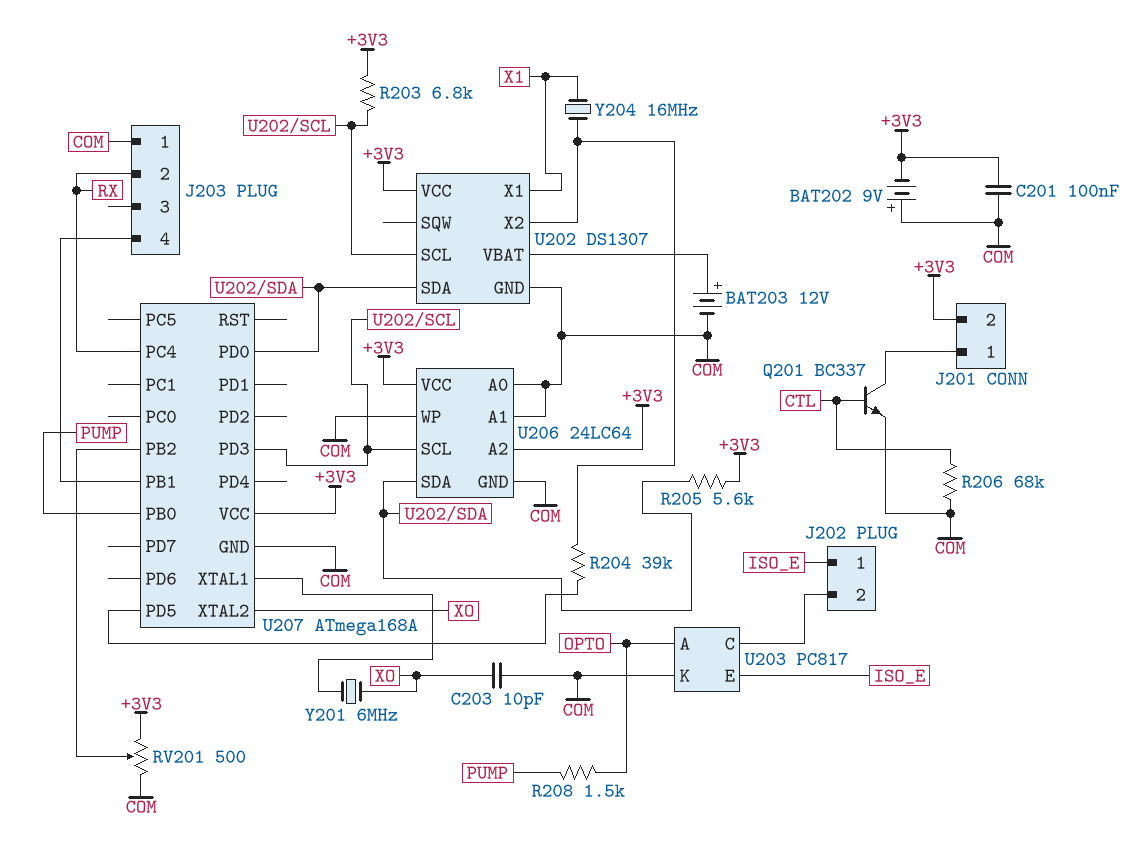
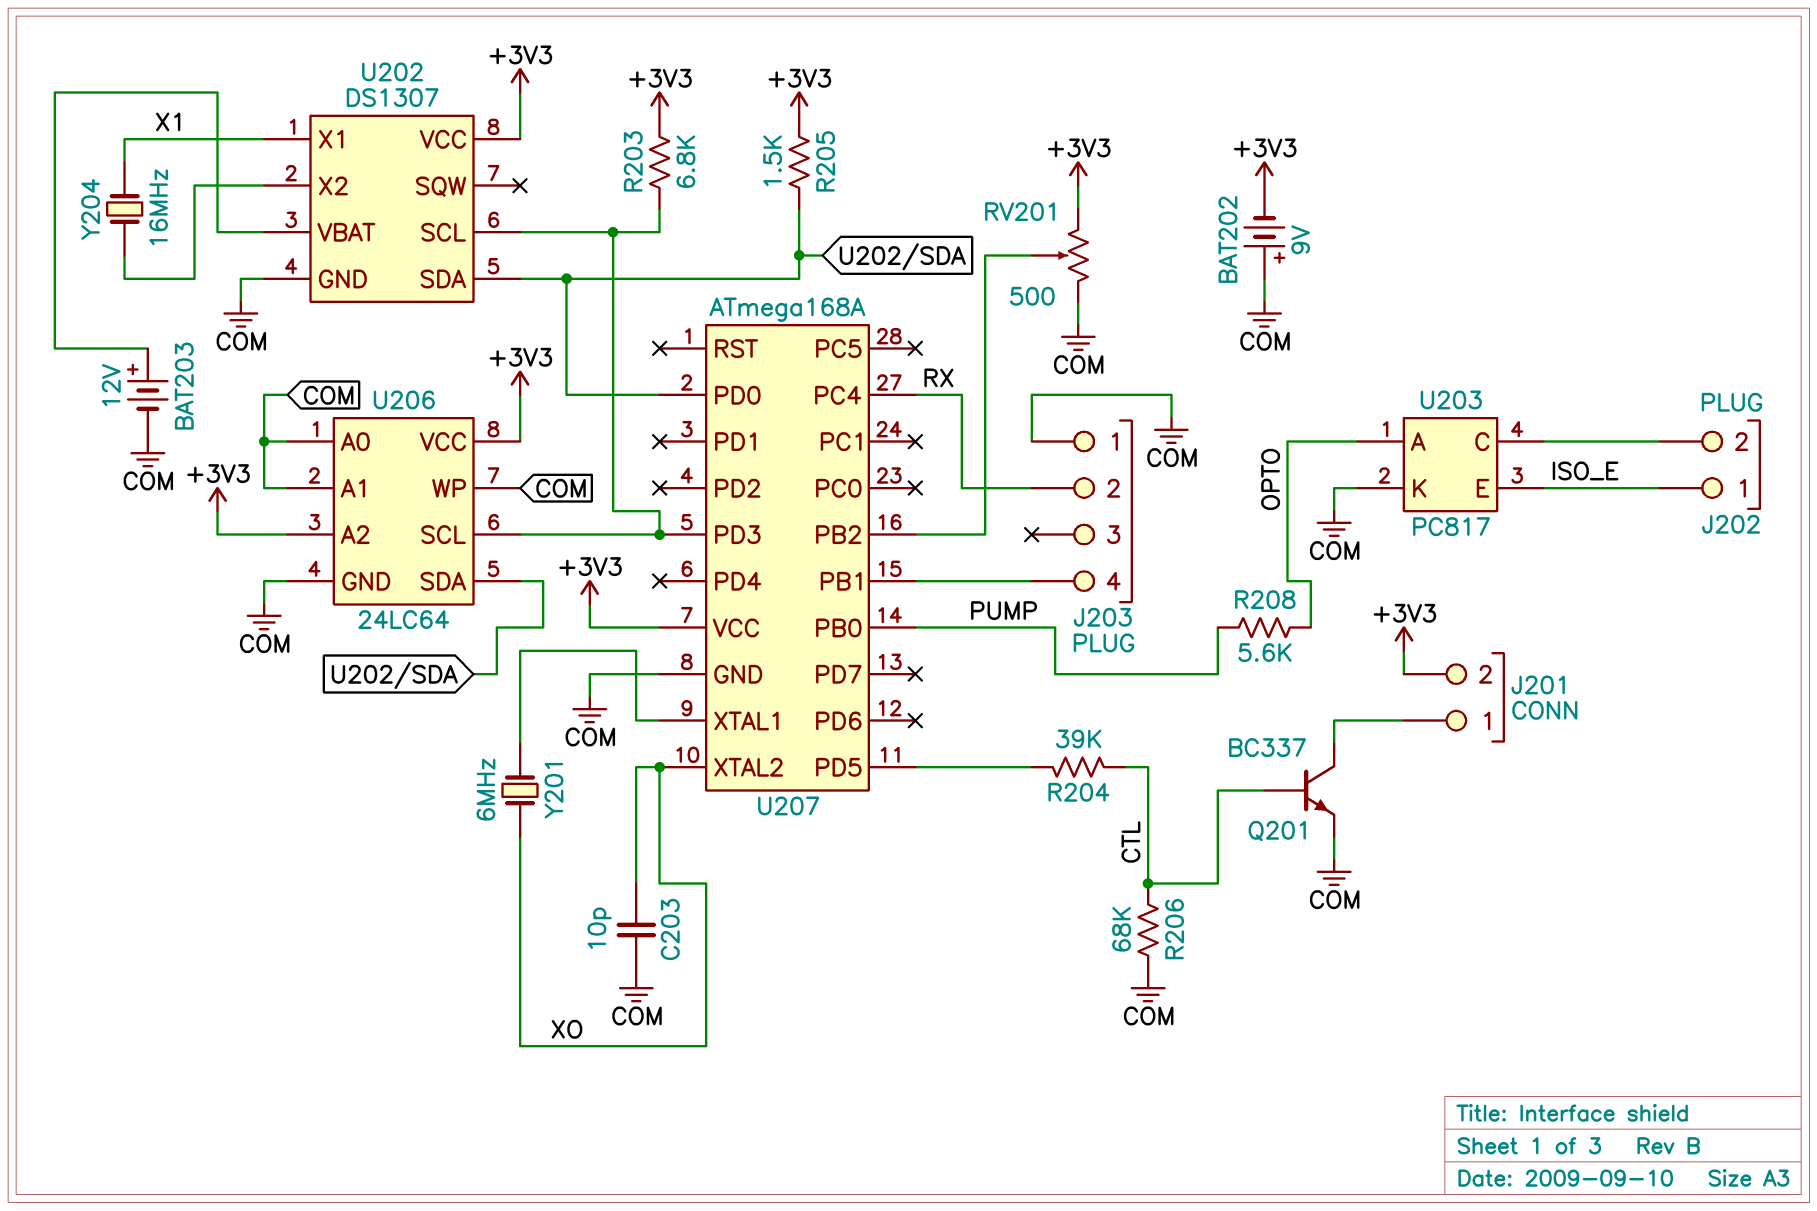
C201: 100nF (+3V3, COM) -> none
R204: 39k (U202/X2, U207/PD5) -> 39k (CTL, U207/PD5)
R205: 5.6k (+3V3, U202/SDA) -> 1.5k (+3V3, U202/SDA)
R208: 1.5k (OPTO, PUMP) -> 5.6k (OPTO, PUMP)

